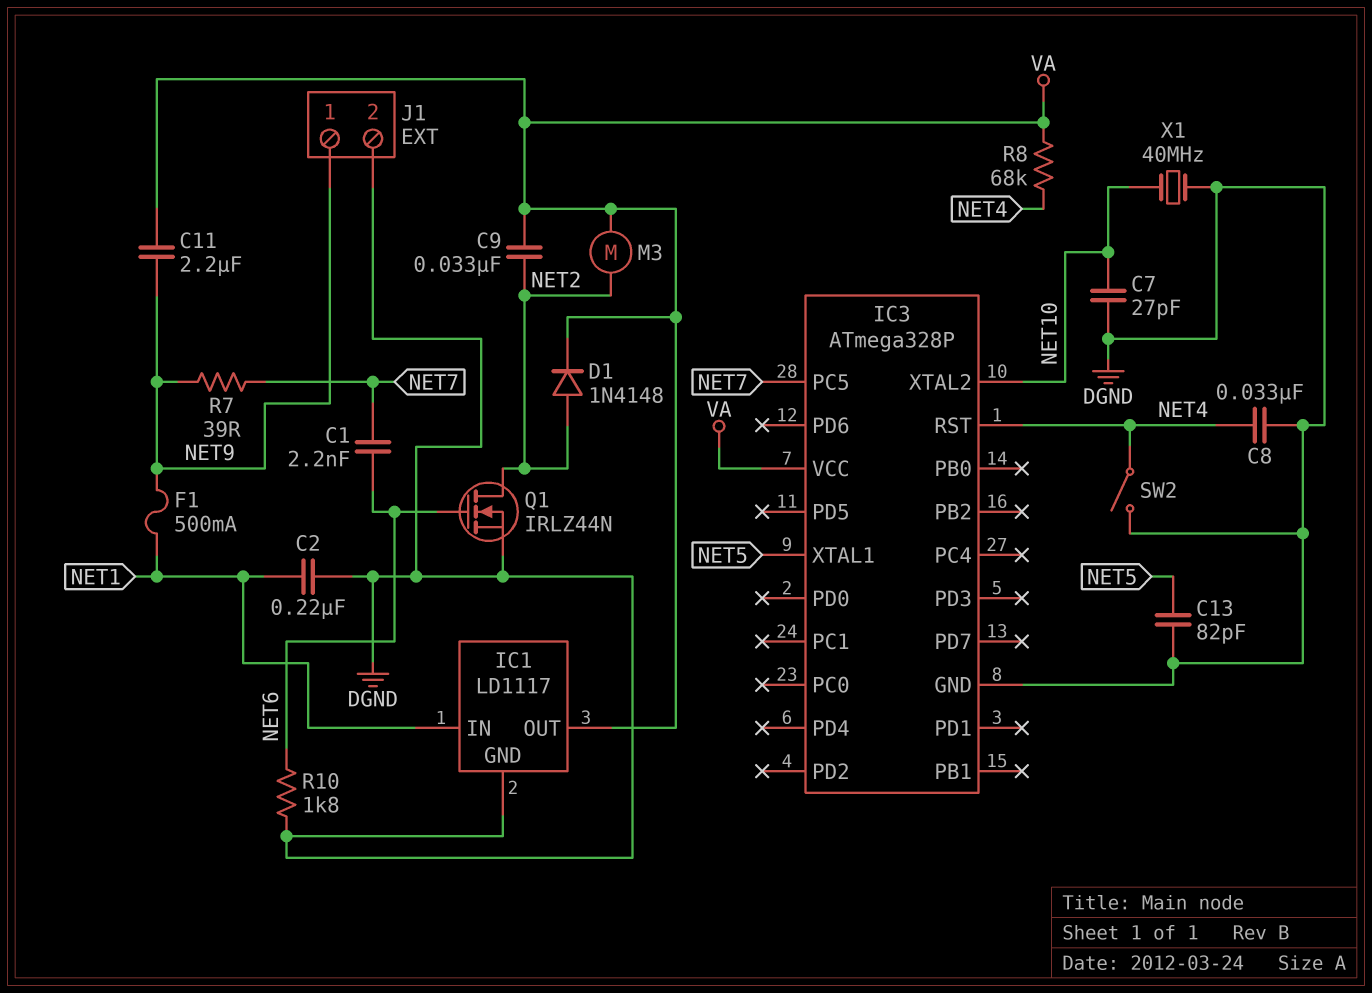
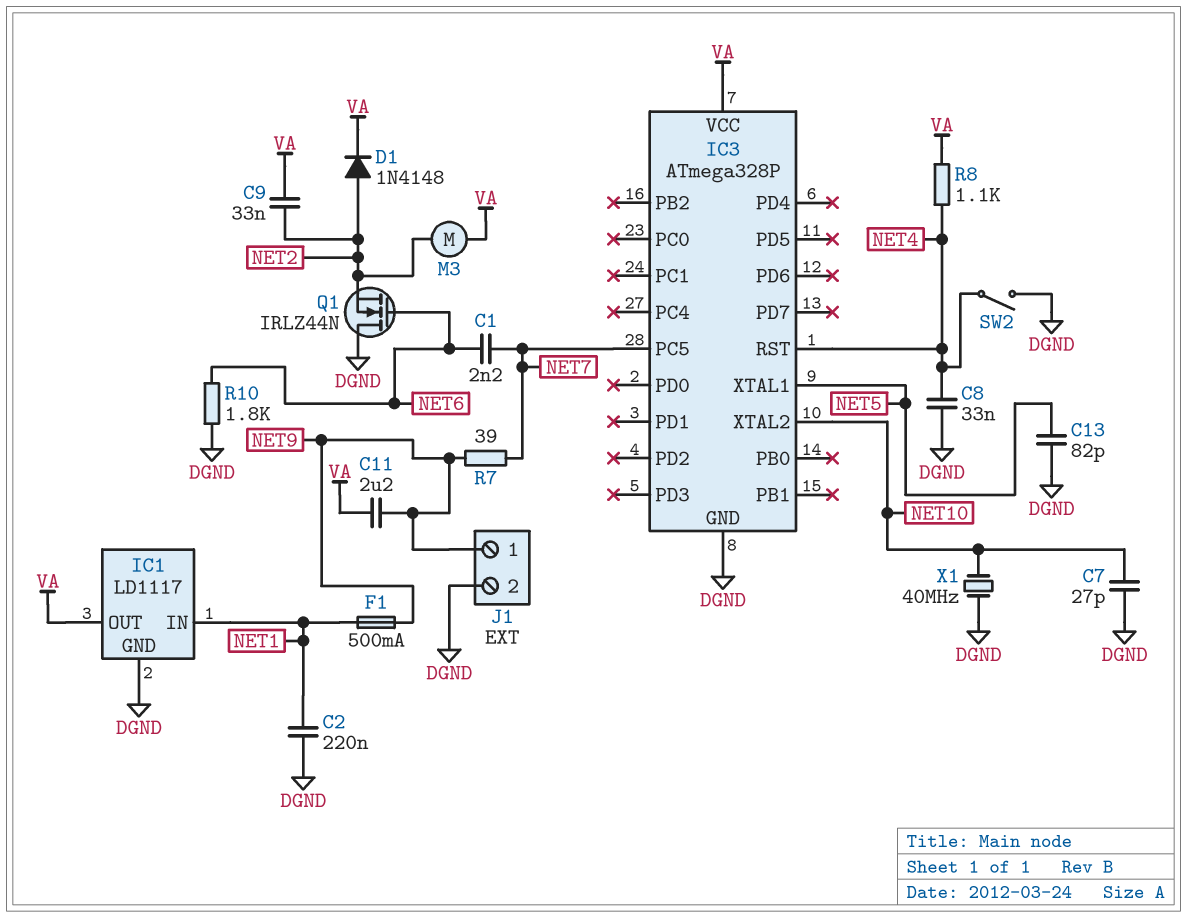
Q1: NMOS IRLZ44N (G NET6, D NET2, S DGND) -> NMOS IRLZ44N (G NET6, D DGND, S NET2)
R8: 68k (NET4, VA) -> 1.1k (NET4, VA)

